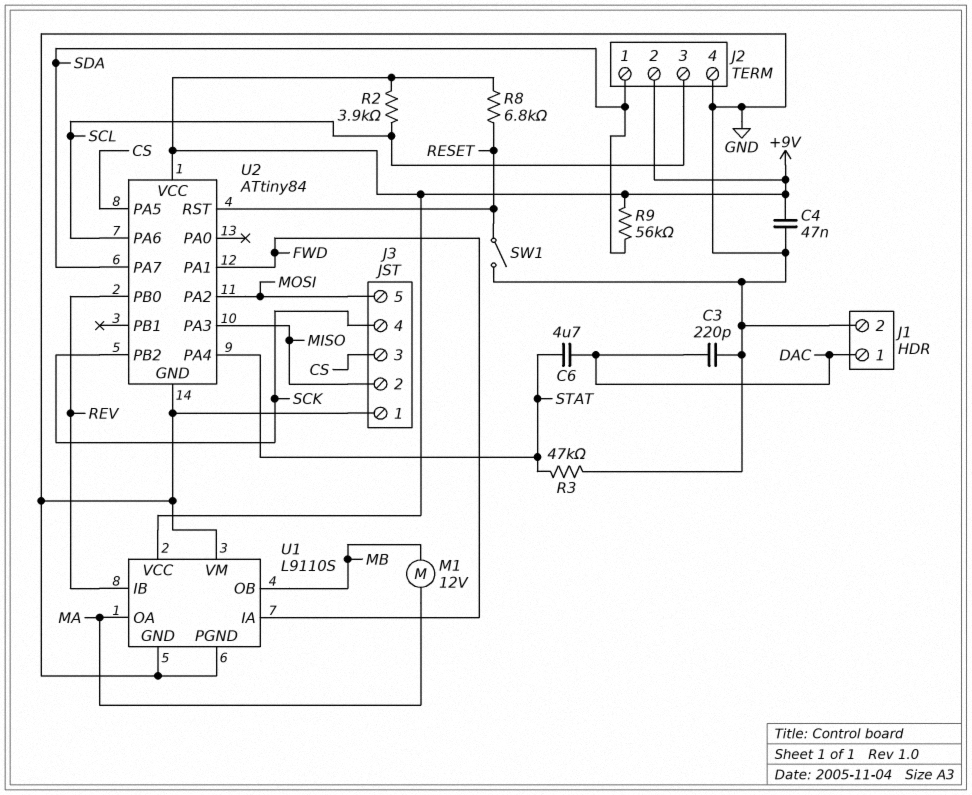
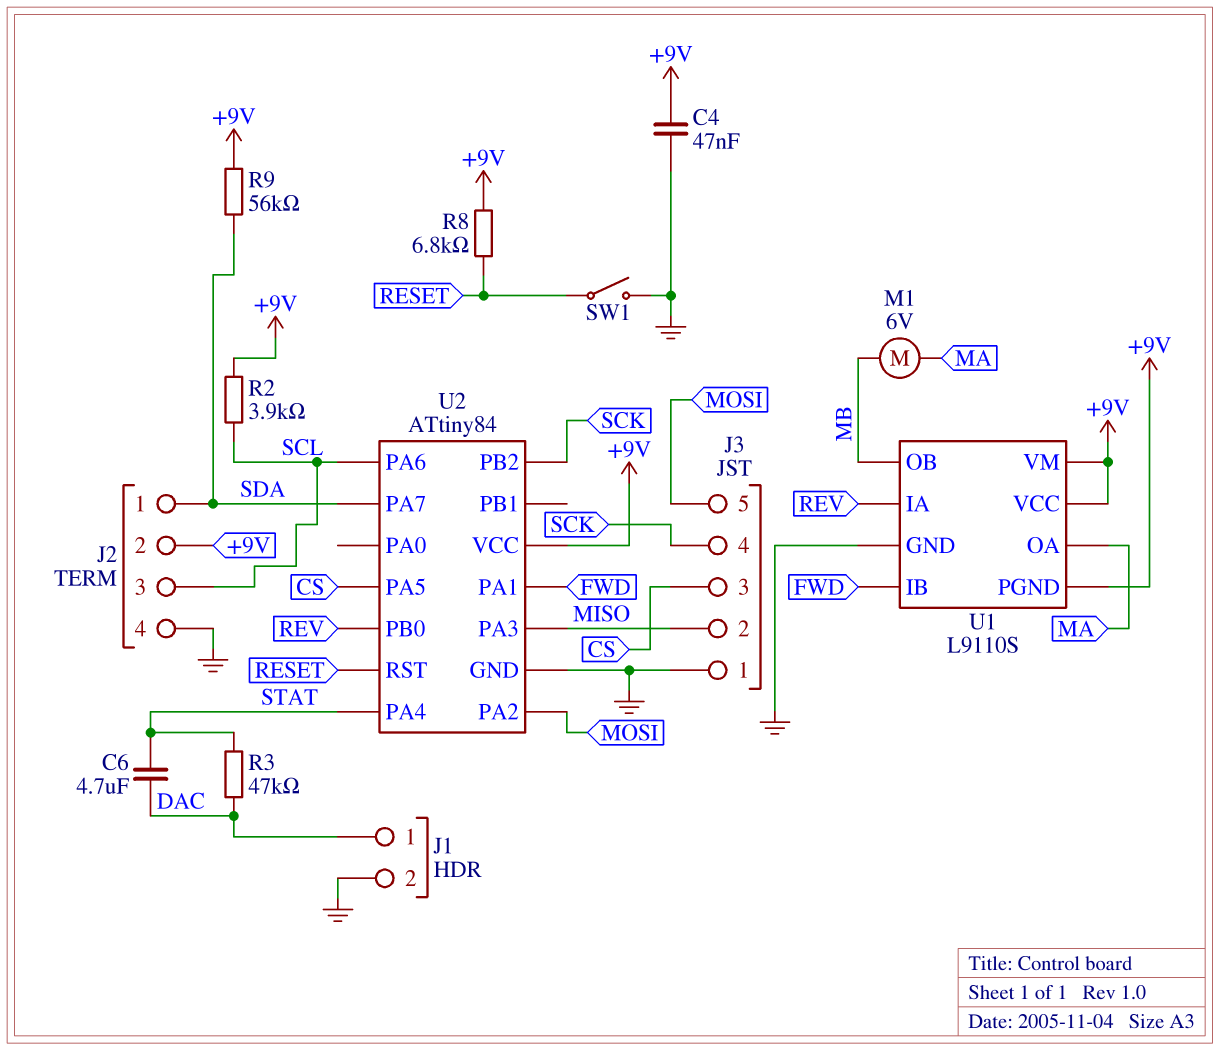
C3: 220pF (DAC, GND) -> none
M1: motor 12V (MA, MB) -> motor 6V (MA, MB)
R3: 47k (GND, STAT) -> 47k (DAC, STAT)
U1 pin IA: FWD -> REV
U1 pin IB: REV -> FWD
U1 pin PGND: GND -> +9V
U1 pin VM: GND -> +9V

